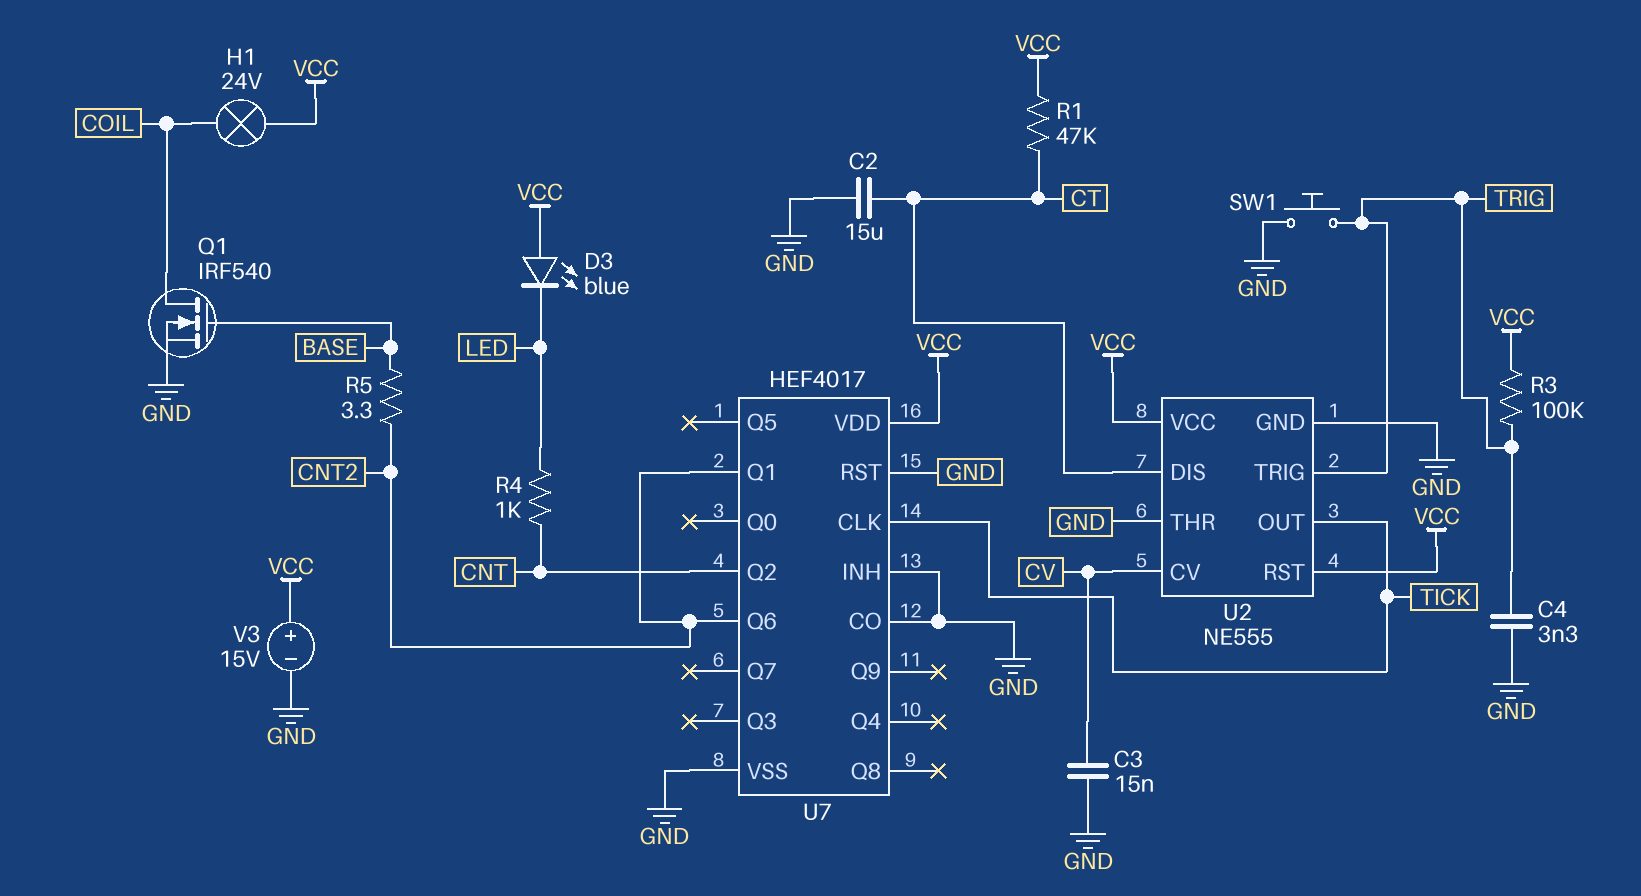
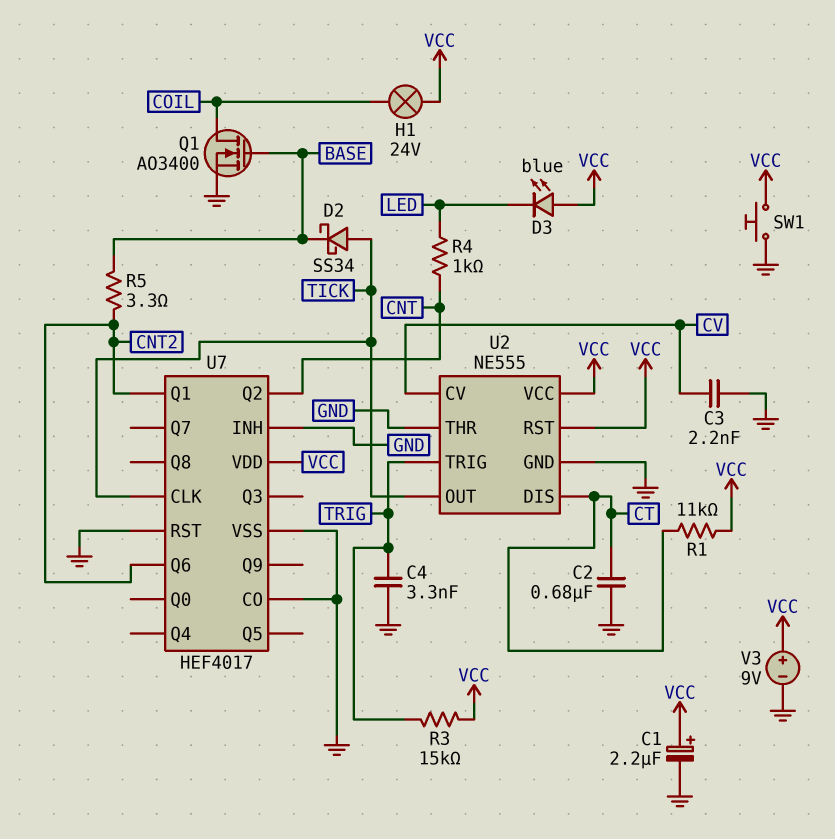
C1: none -> 2.2uF (plus VCC, minus GND)
C2: 15uF (CT, GND) -> 680nF (CT, GND)
C3: 15nF (CV, GND) -> 2.2nF (CV, GND)
D2: none -> schottky SS34 (A TICK, K BASE)
Q1: NMOS IRF540 (G BASE, D COIL, S GND) -> NMOS AO3400 (G BASE, D COIL, S GND)
R1: 47k (CT, VCC) -> 11k (CT, VCC)
R3: 100k (TRIG, VCC) -> 15k (TRIG, VCC)
SW1: button (GND, TRIG) -> button (GND, VCC)
V3: 15V (plus VCC, minus GND) -> 9V (plus VCC, minus GND)

